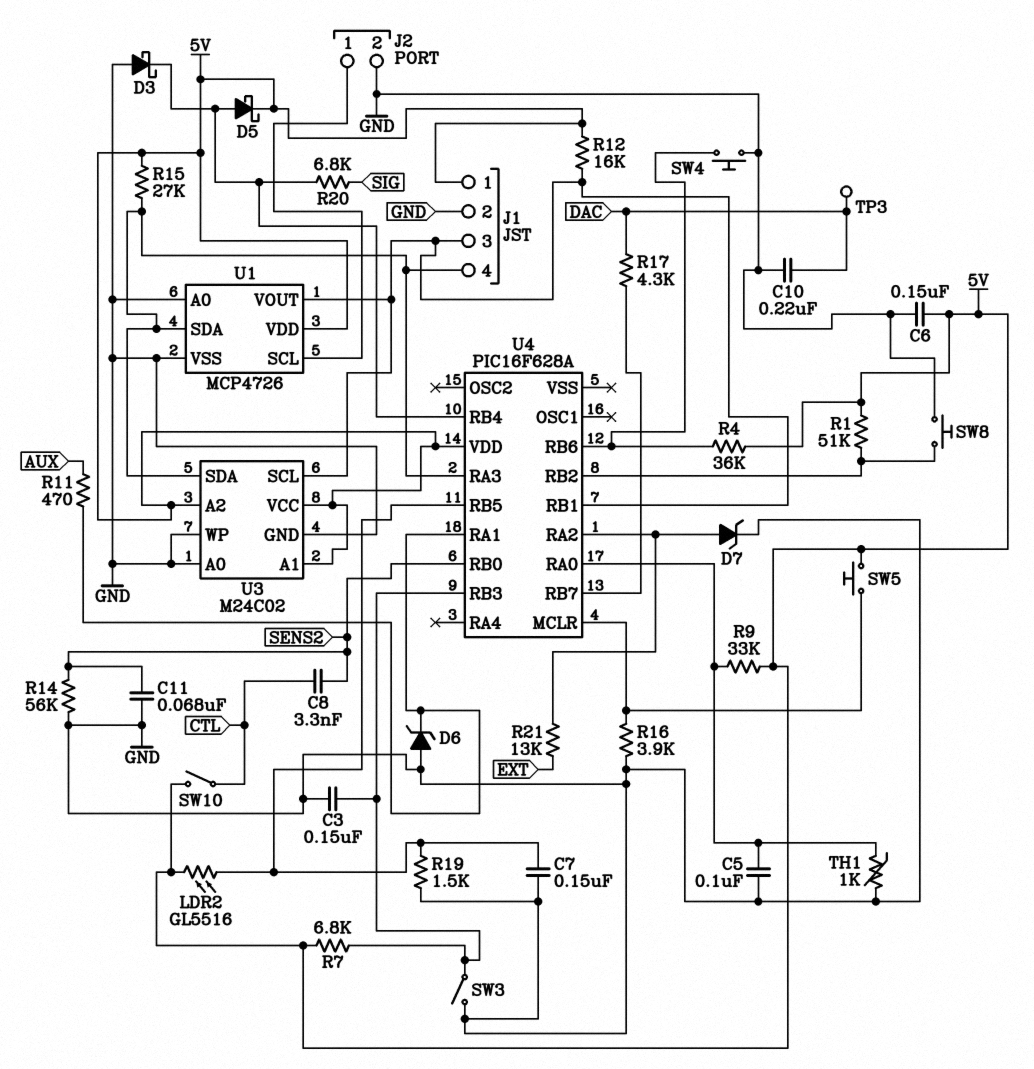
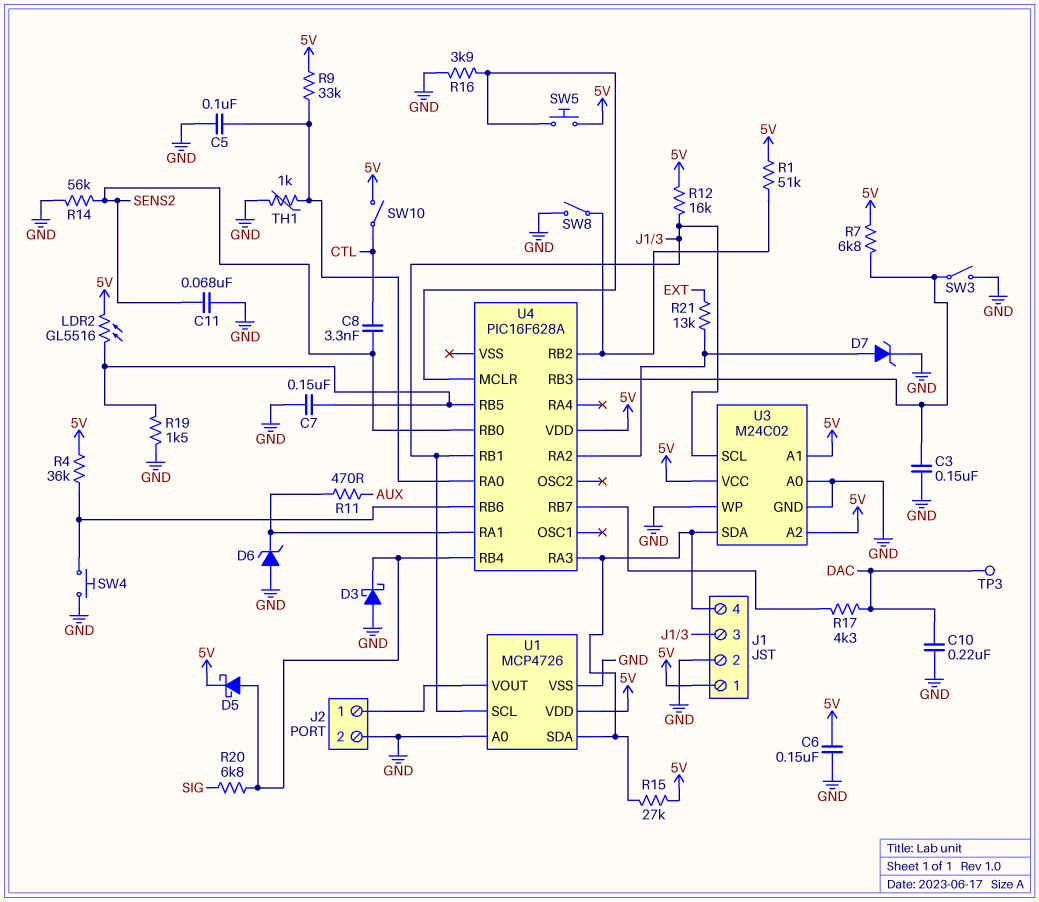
SW8: button (GND, U4/RB2) -> switch (GND, U4/RB2)
U1 pin SCL: J2/1 -> J1/3
U1 pin VOUT: J1/3 -> J2/1

